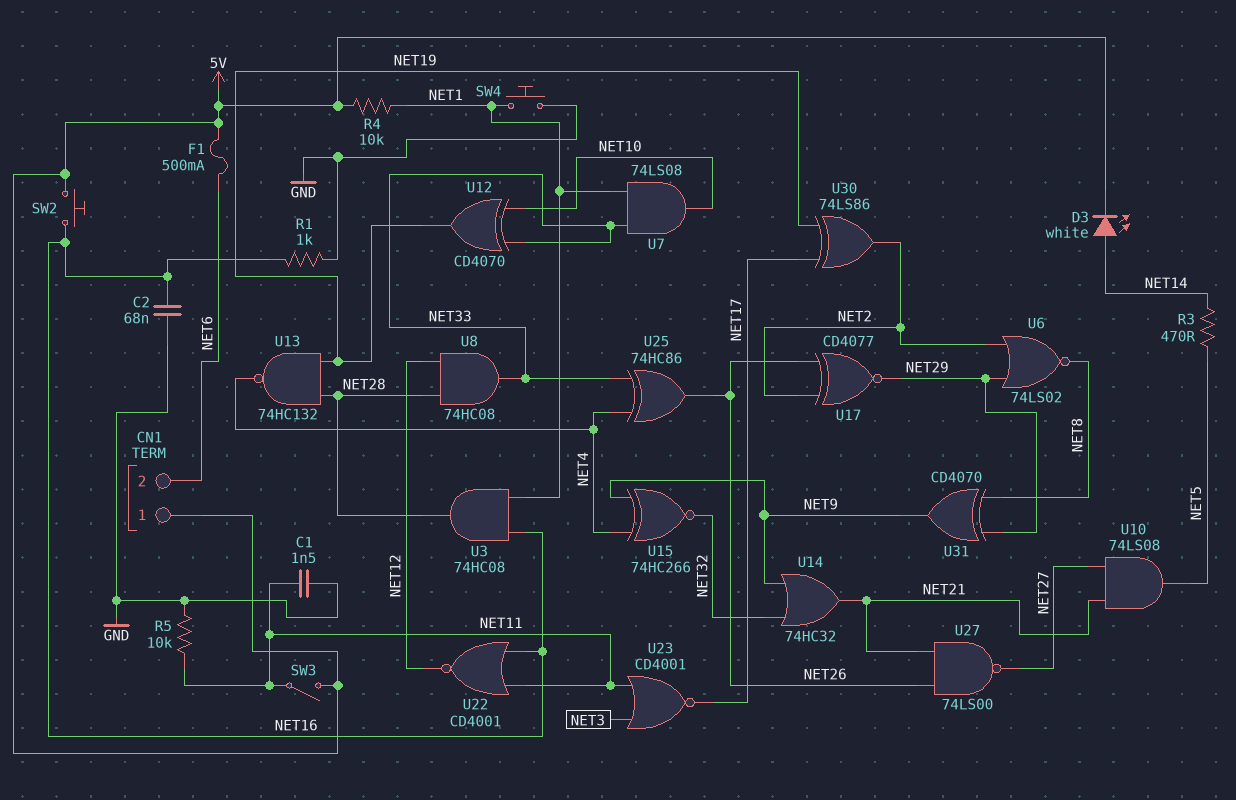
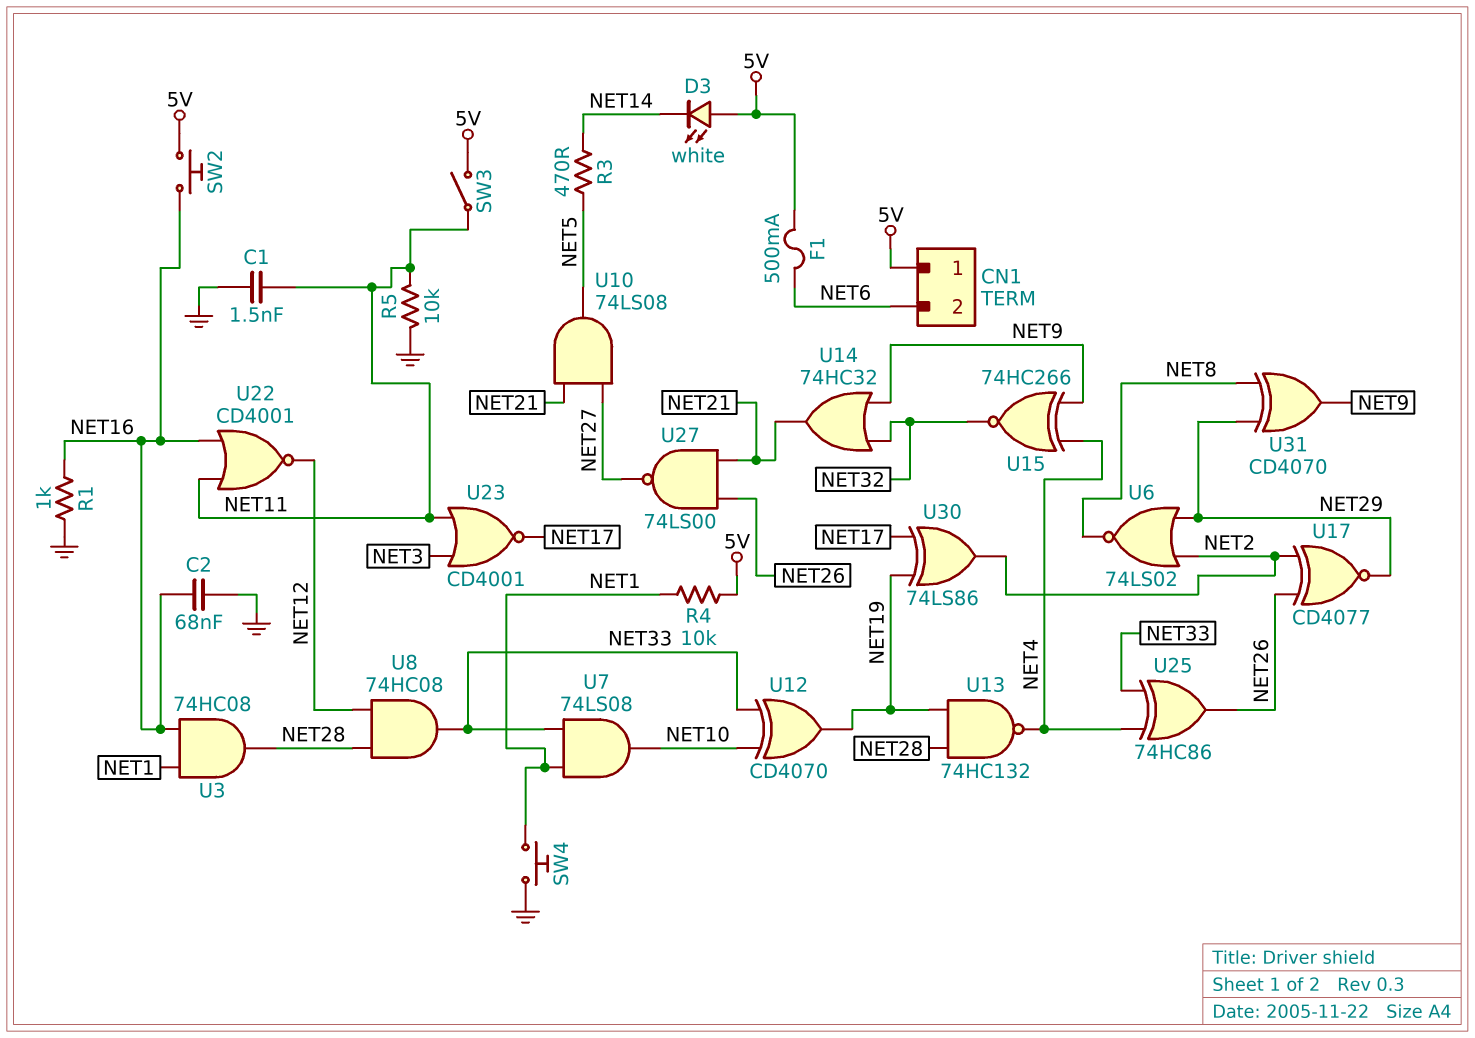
D3: LED white (A NET14, K 5V) -> LED white (A 5V, K NET14)

